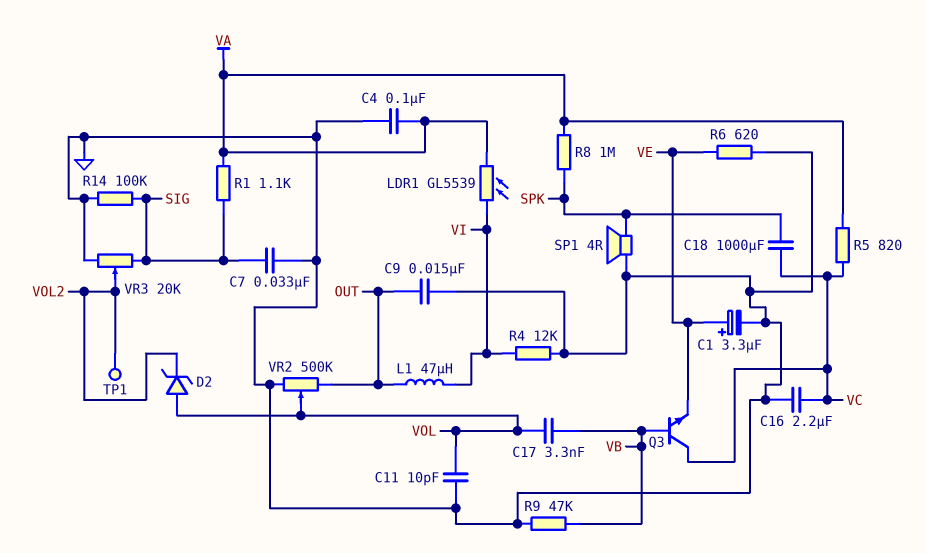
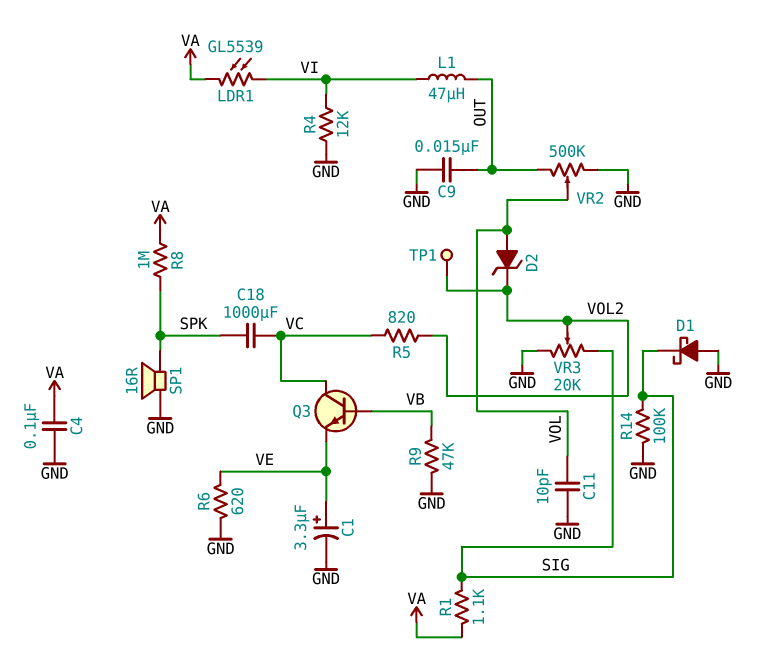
C7: 33nF (GND, SIG) -> none
C16: 2.2uF (GND, VC) -> none
C17: 3.3nF (VB, VOL) -> none
D1: none -> schottky (A GND, K SIG)
R5: 820 (VA, VC) -> 820 (VC, VOL2)
SP1: speaker 4R (GND, SPK) -> speaker 16R (GND, SPK)

